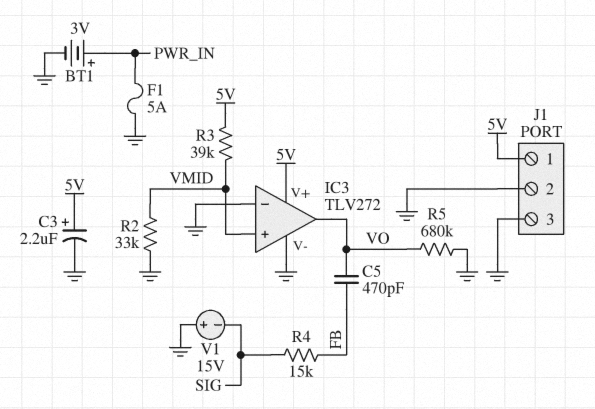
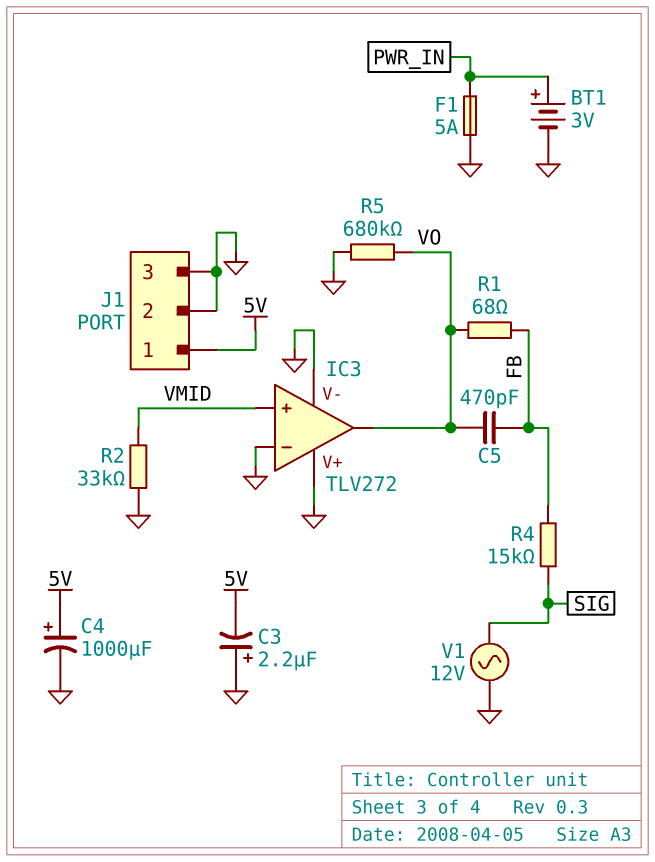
C3: 2.2uF (plus 5V, minus GND) -> 2.2uF (plus GND, minus 5V)
C4: none -> 1000uF (plus 5V, minus GND)
IC3 pin V+: 5V -> GND
R1: none -> 68 (FB, VO)
R3: 39k (5V, VMID) -> none
V1: 15V (plus GND, minus SIG) -> AC 12V (GND, SIG)

